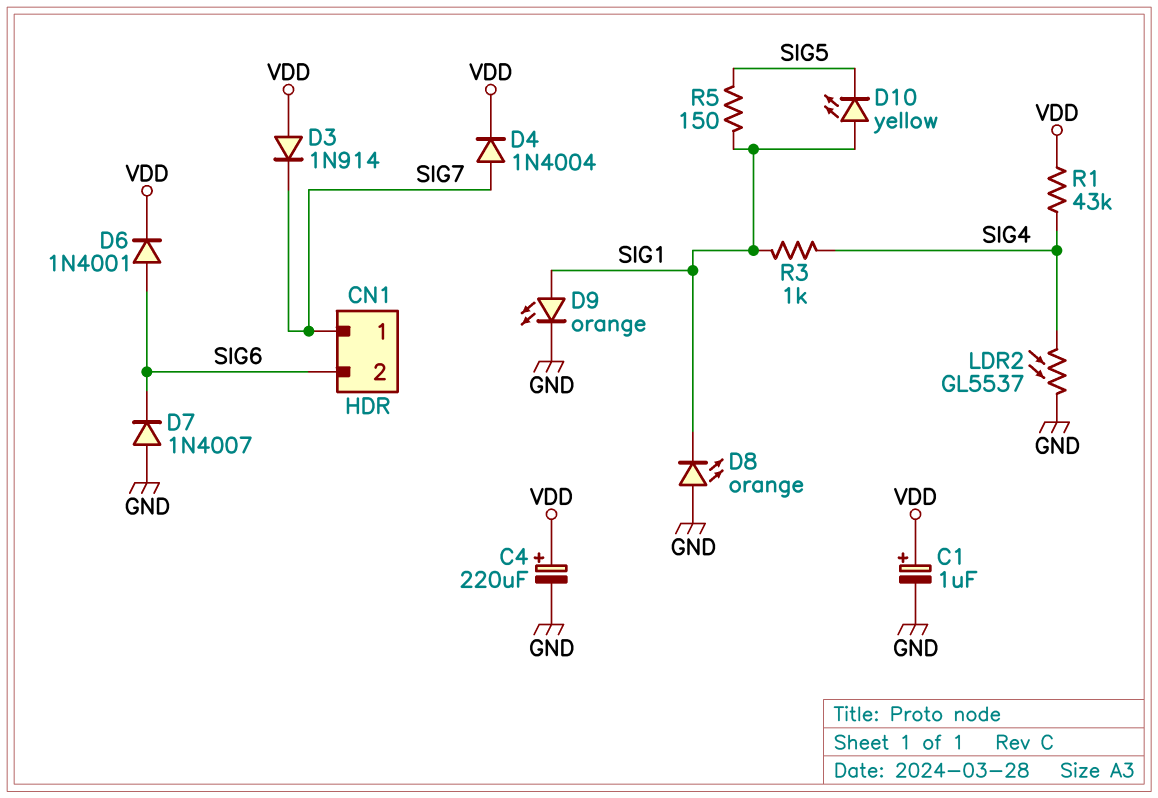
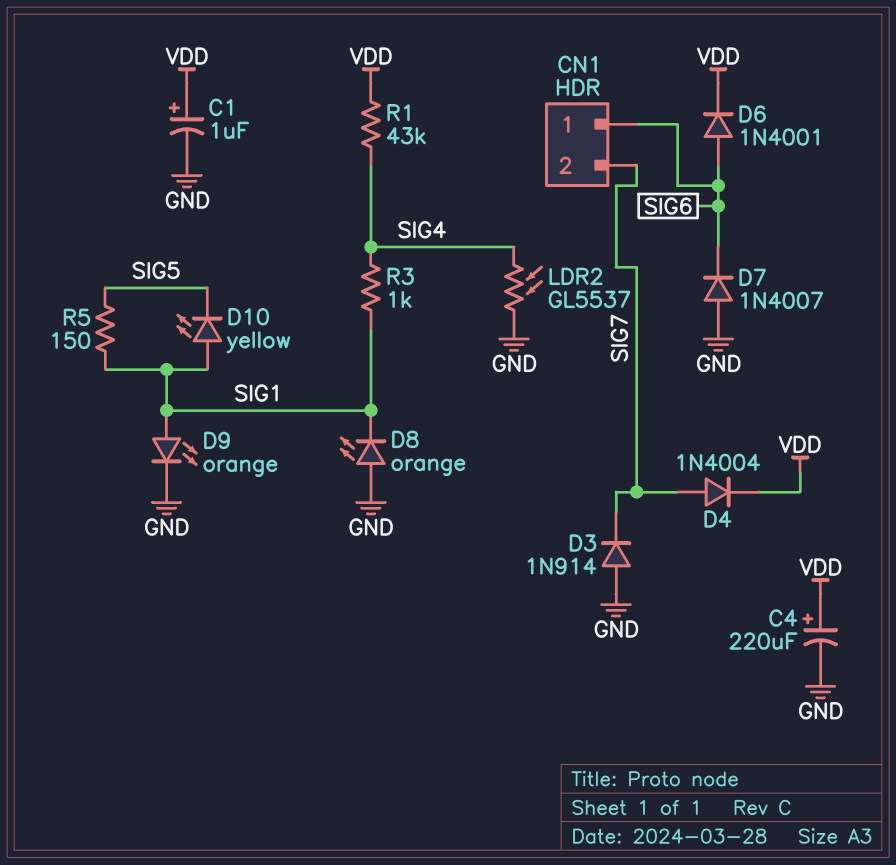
CN1 pin 1: SIG7 -> SIG6
CN1 pin 2: SIG6 -> SIG7
D3: diode 1N914 (A VDD, K SIG7) -> diode 1N914 (A GND, K SIG7)

